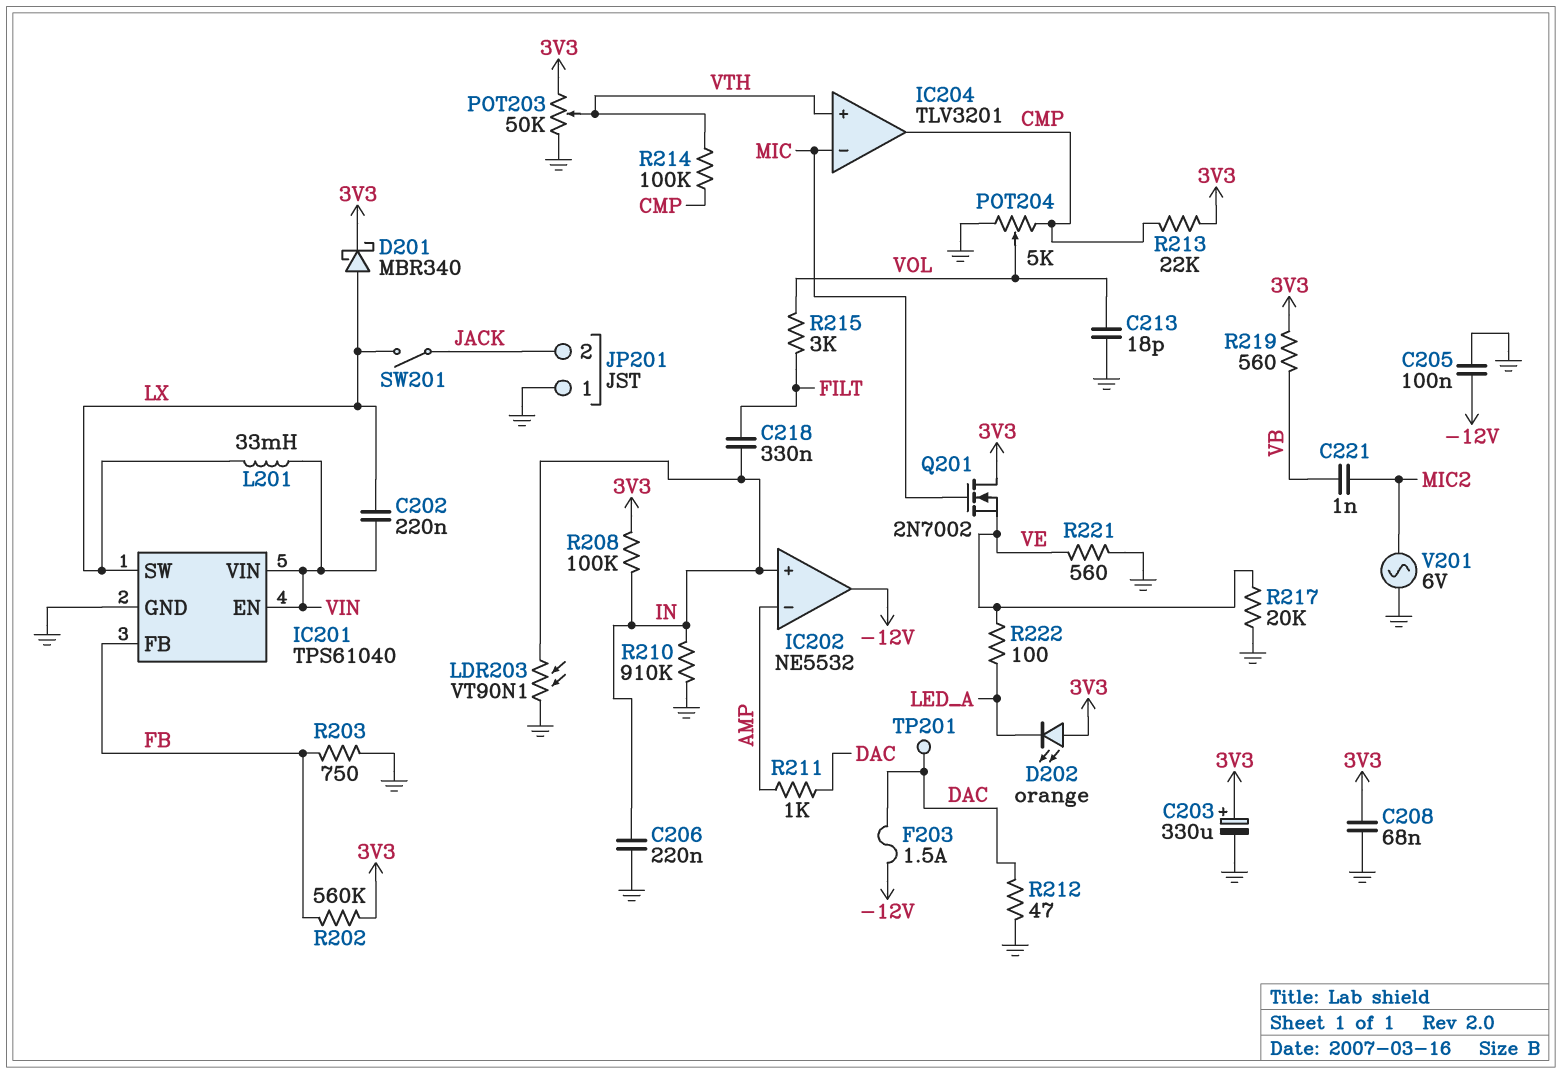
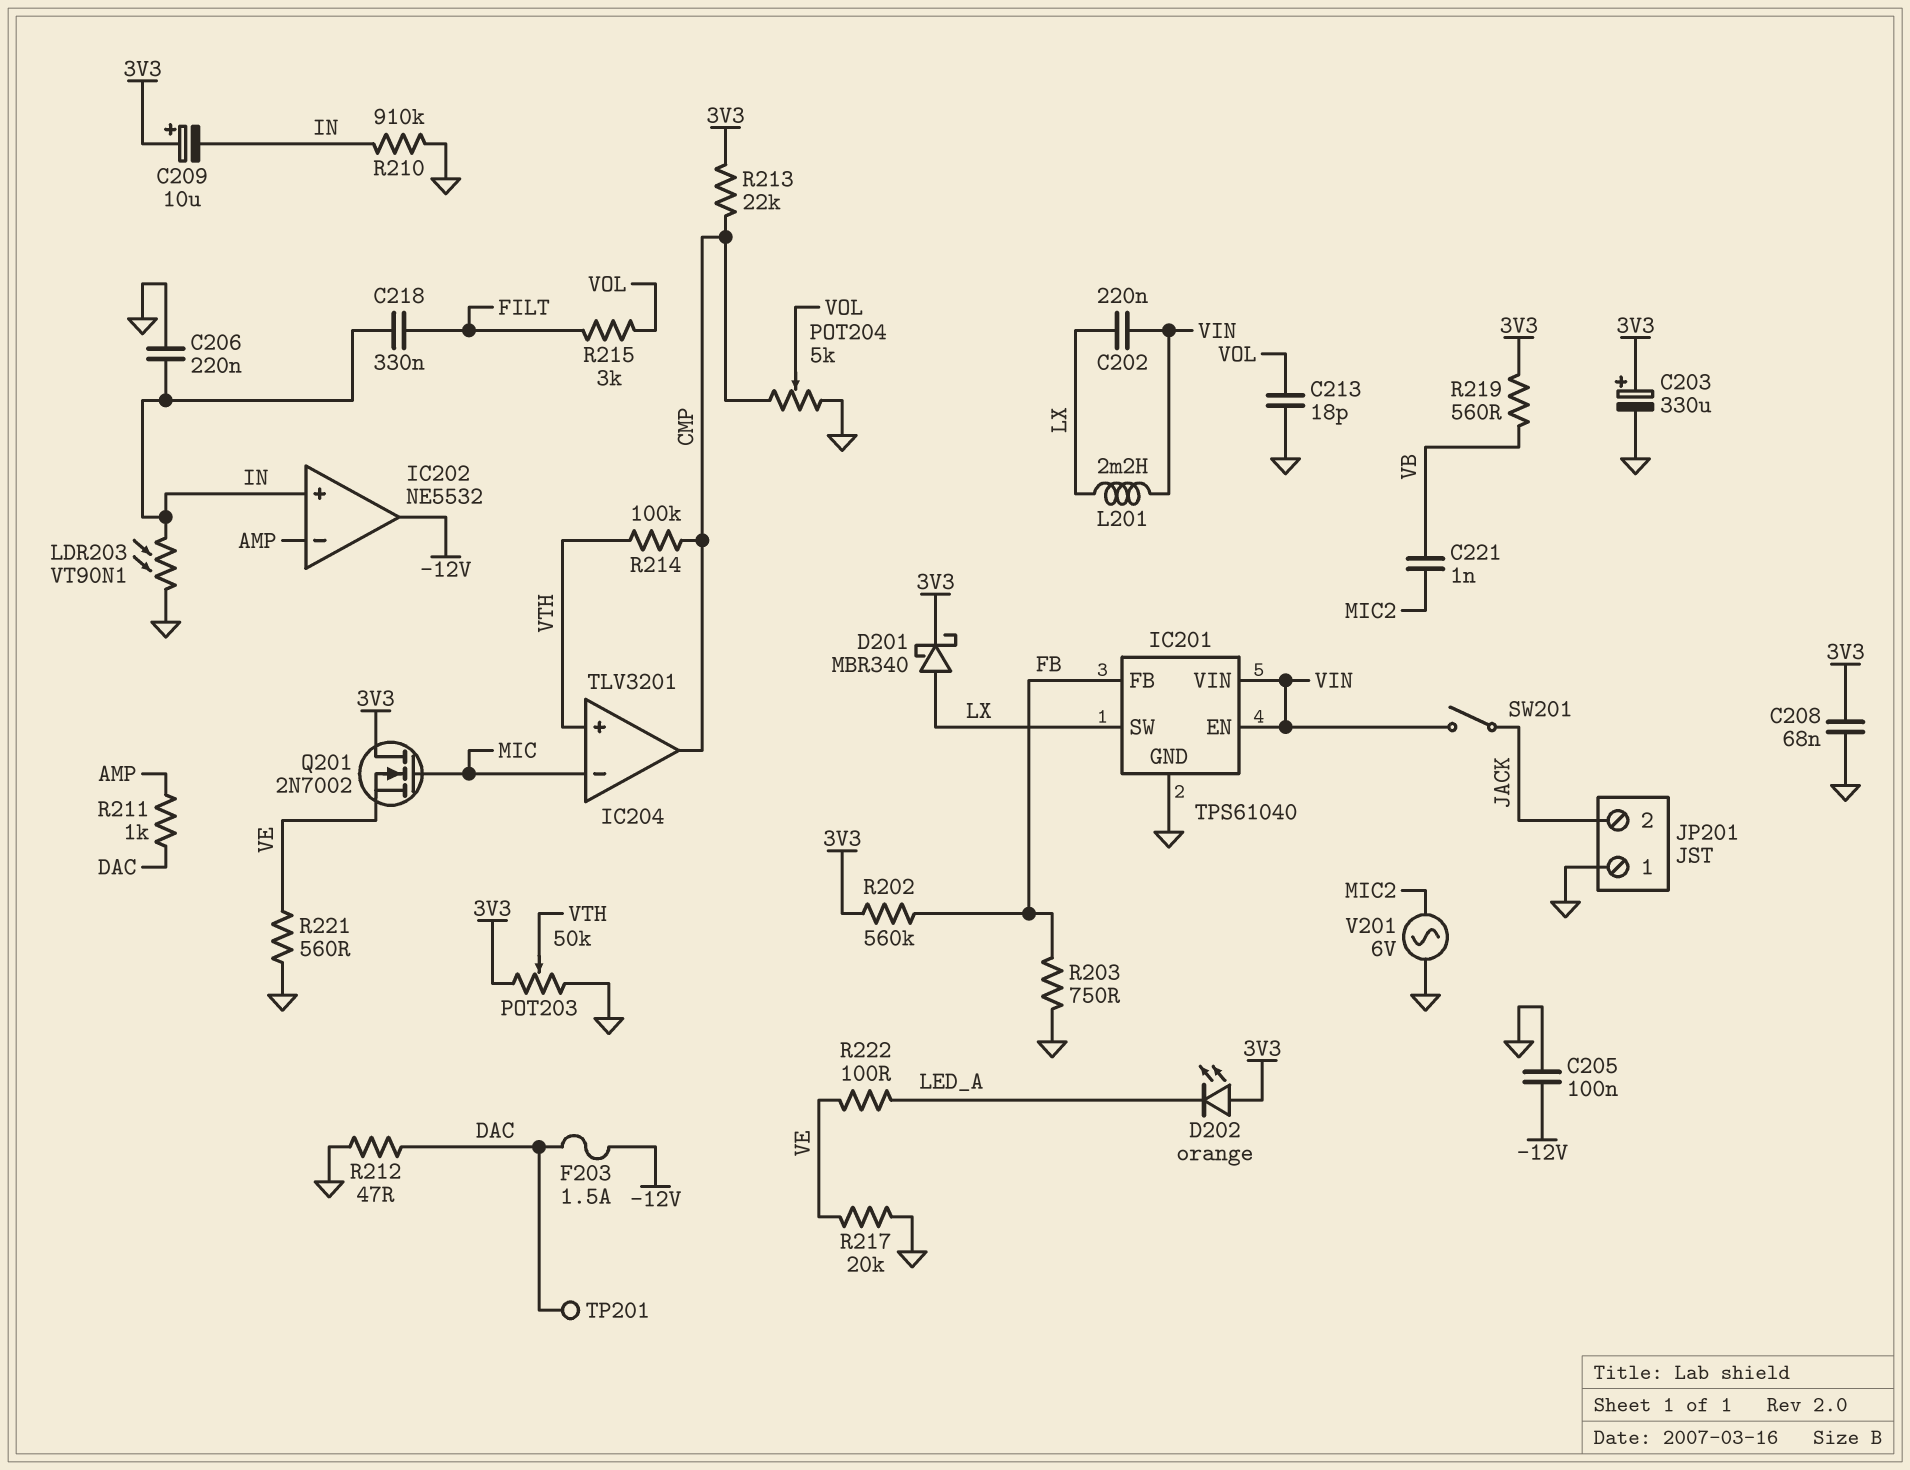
C209: none -> 10uF (plus 3V3, minus IN)
L201: 33mH (LX, VIN) -> 2.2mH (LX, VIN)
R208: 100k (3V3, IN) -> none
SW201: switch (JACK, LX) -> switch (JACK, VIN)

